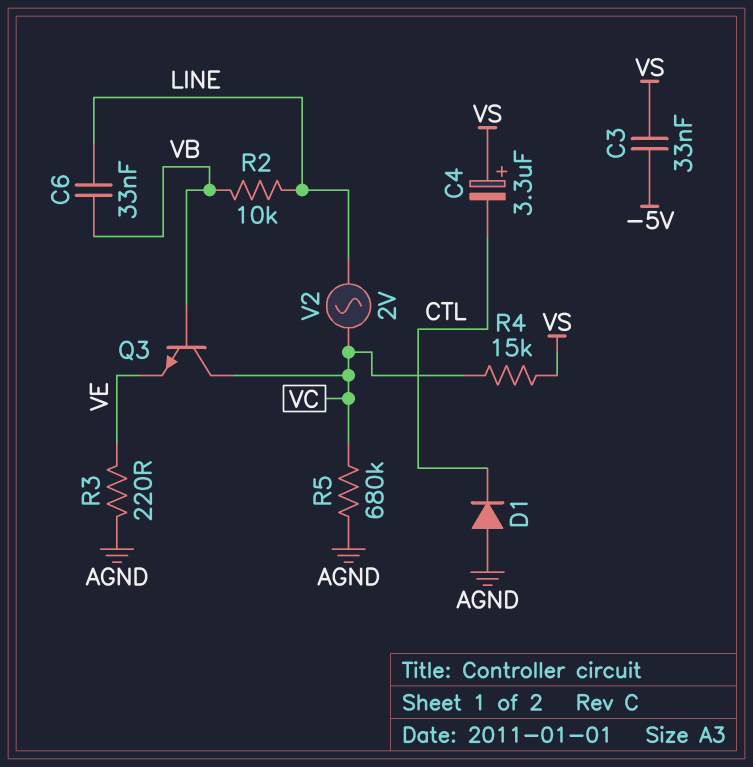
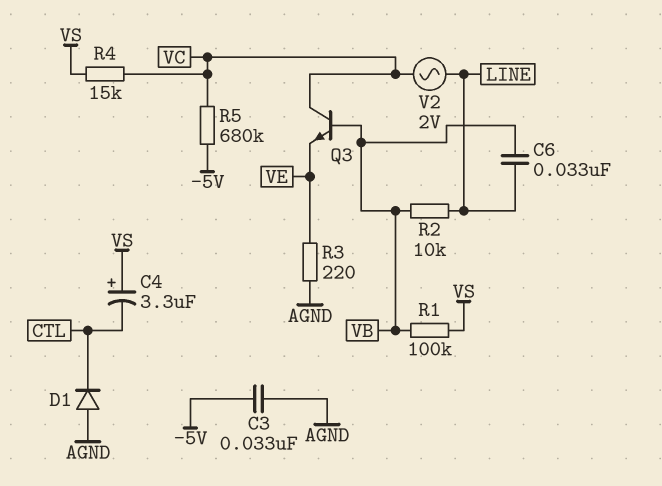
C3: 33nF (-5V, VS) -> 33nF (-5V, AGND)
R1: none -> 100k (VB, VS)
R5: 680k (AGND, VC) -> 680k (-5V, VC)

